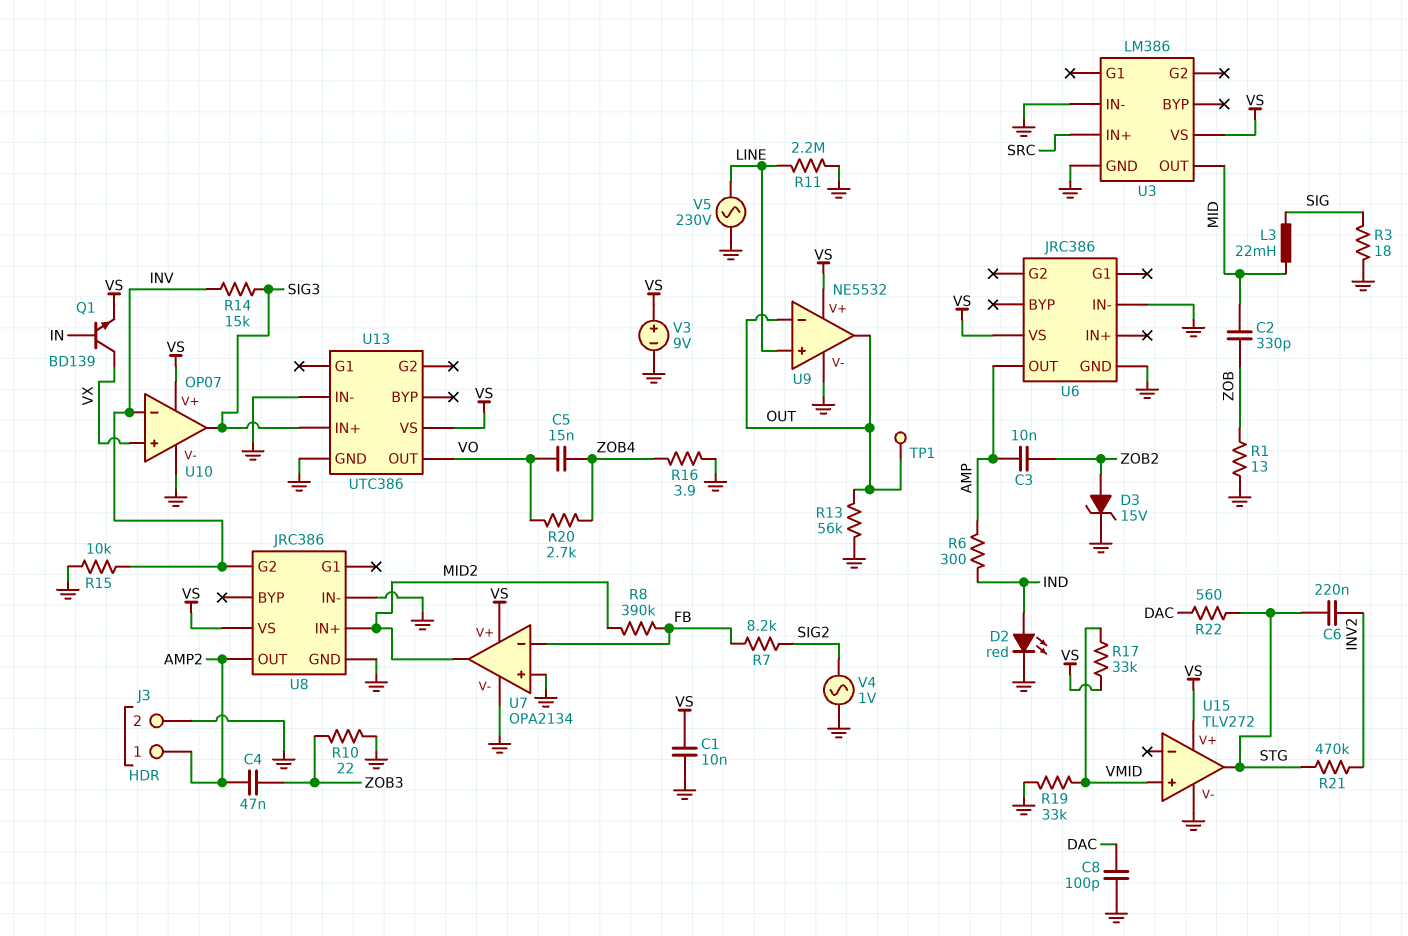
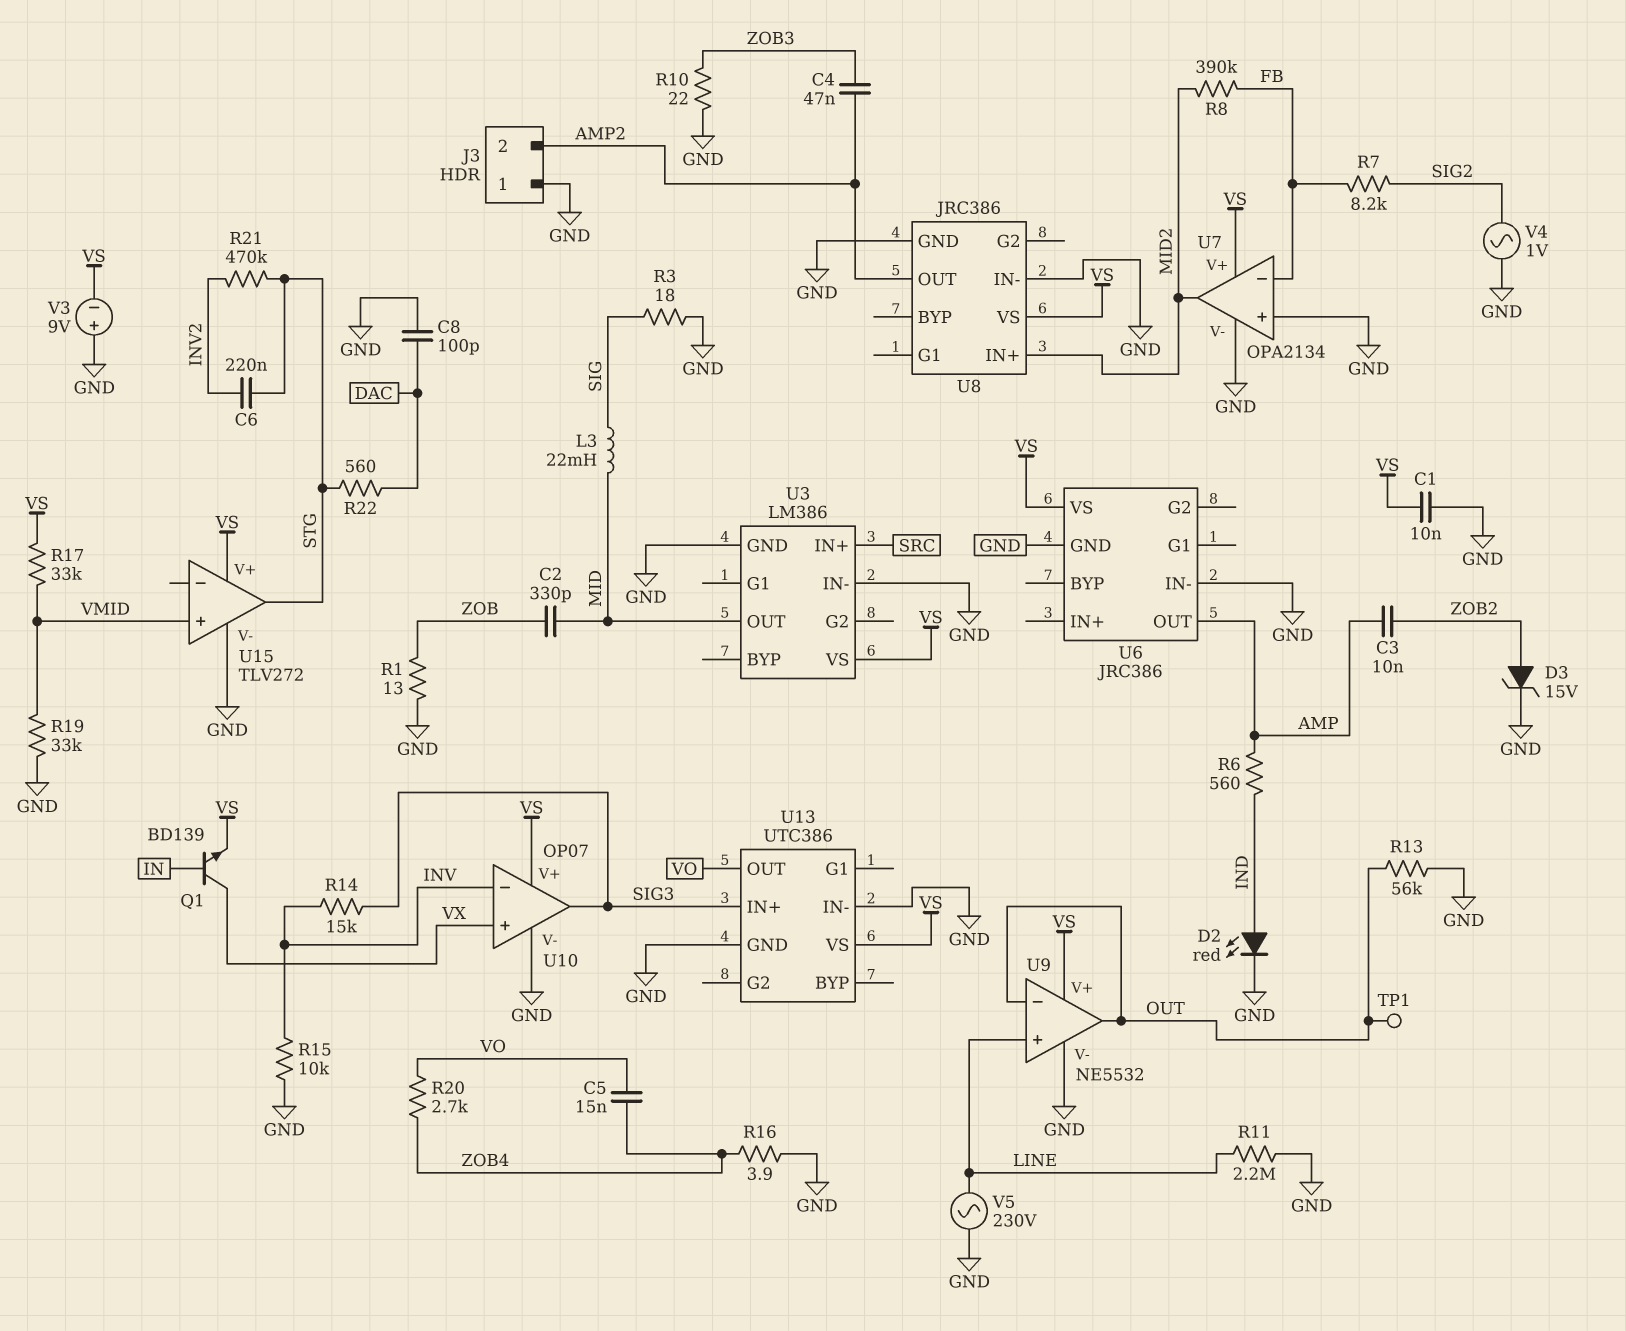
J3 pin 1: AMP2 -> GND
J3 pin 2: GND -> AMP2
R6: 300 (AMP, IND) -> 560 (AMP, IND)
U8 pin G2: INV -> none
V3: 9V (plus VS, minus GND) -> 9V (plus GND, minus VS)

